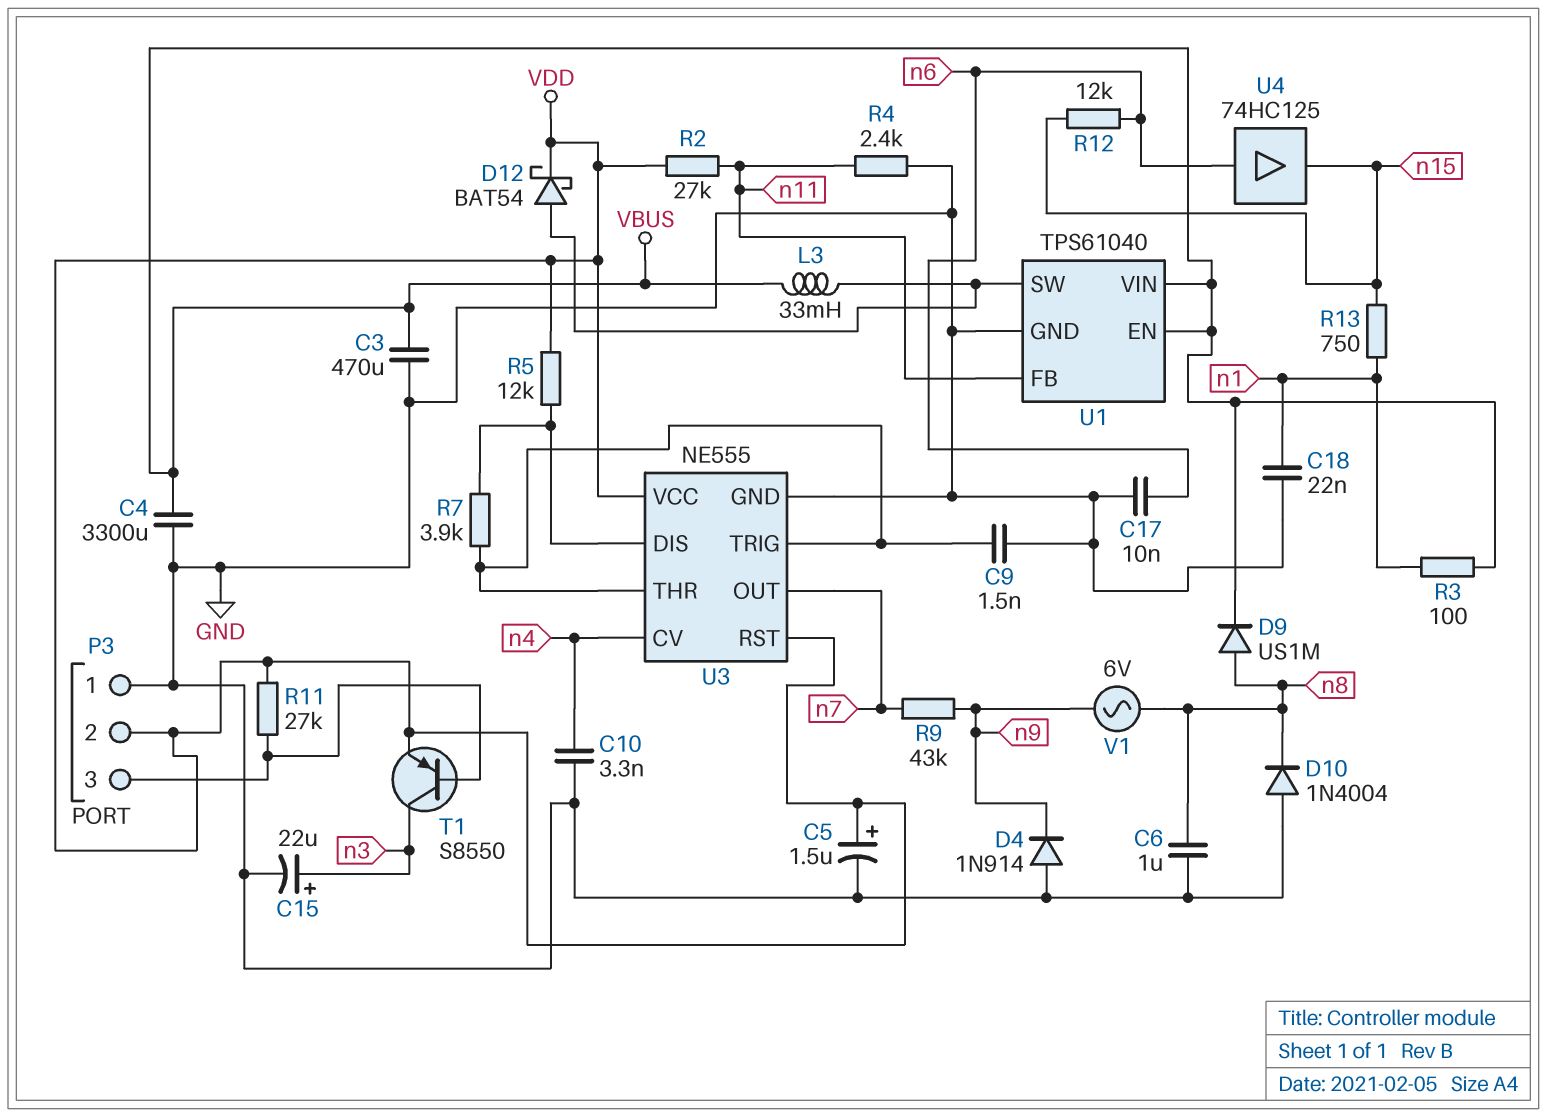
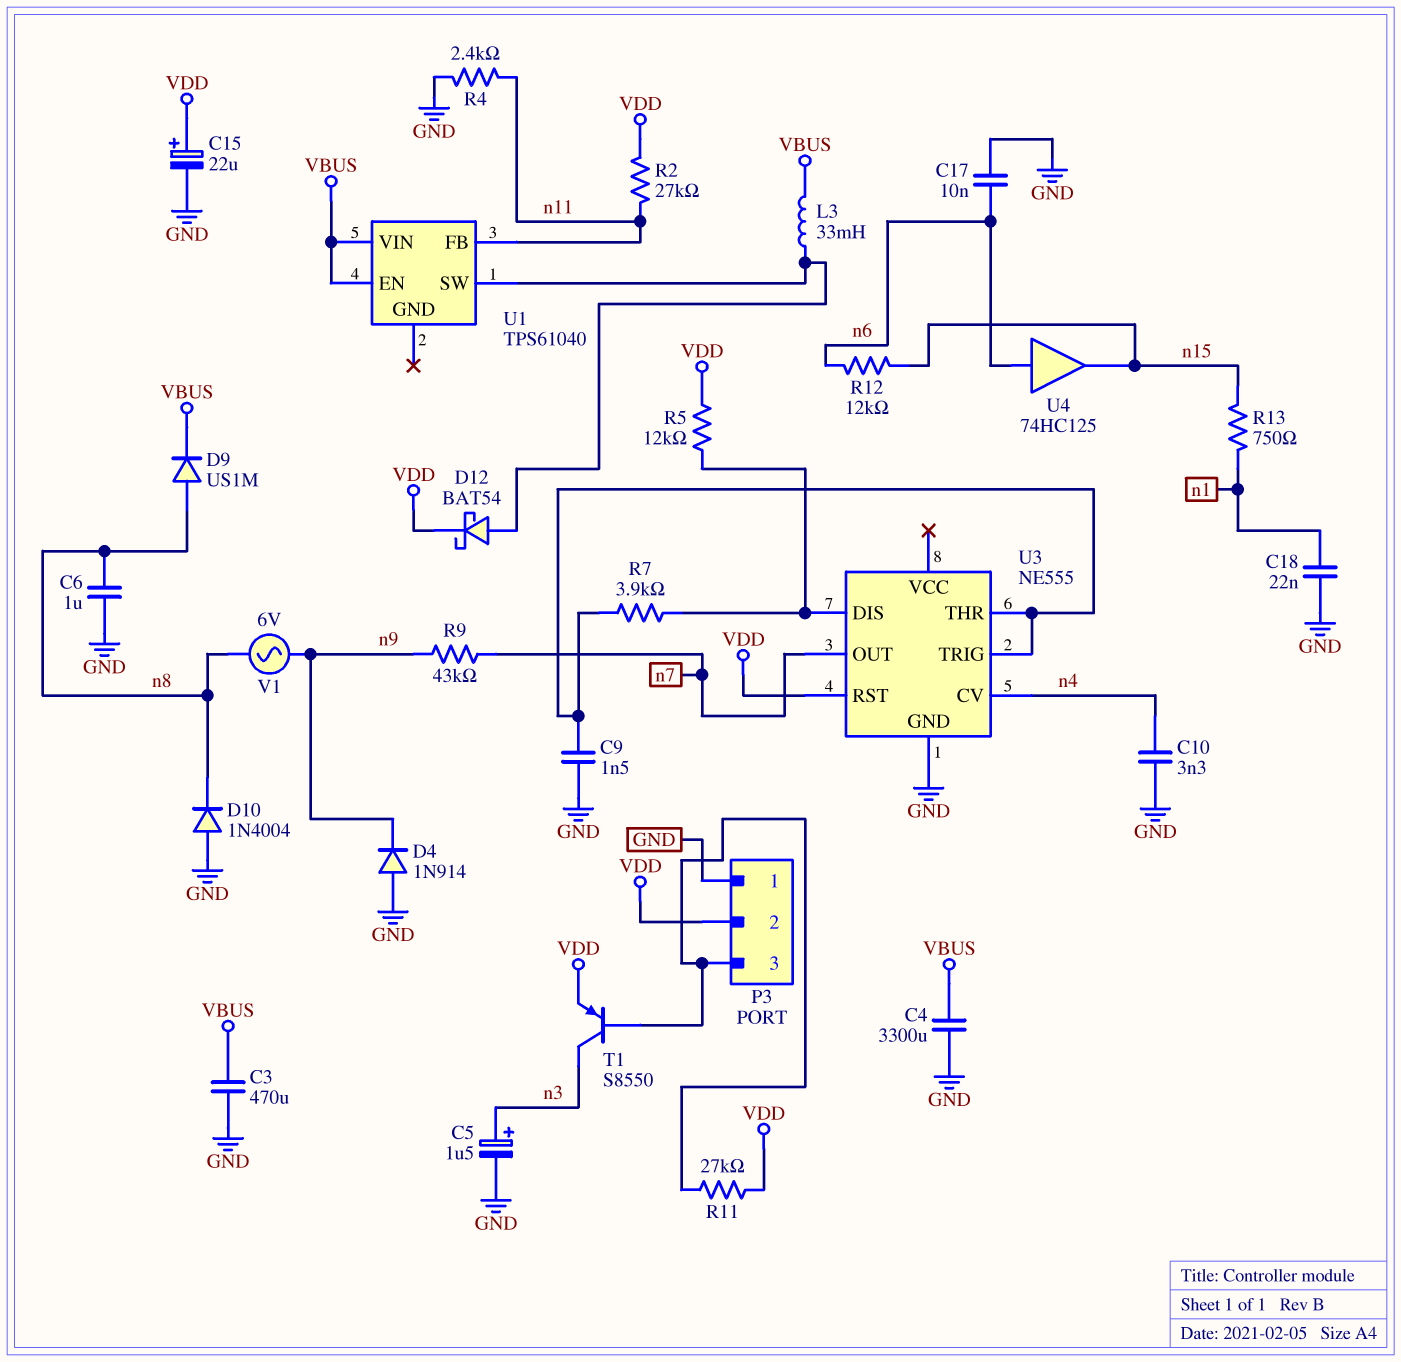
C5: 1.5uF (plus VDD, minus GND) -> 1.5uF (plus n3, minus GND)
C15: 22uF (plus n3, minus GND) -> 22uF (plus VDD, minus GND)
R3: 100 (VBUS, n1) -> none
U1 pin GND: GND -> none
U3 pin VCC: VDD -> none

